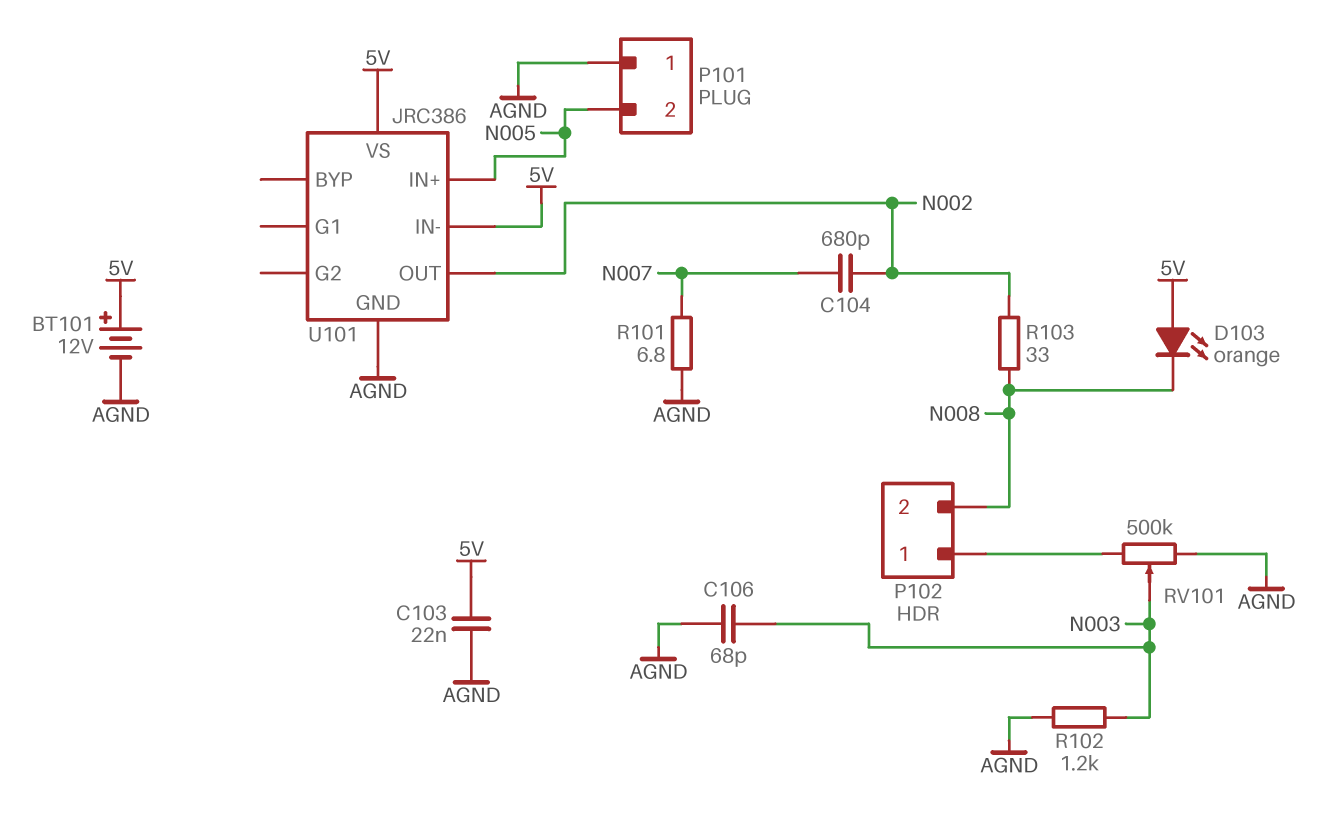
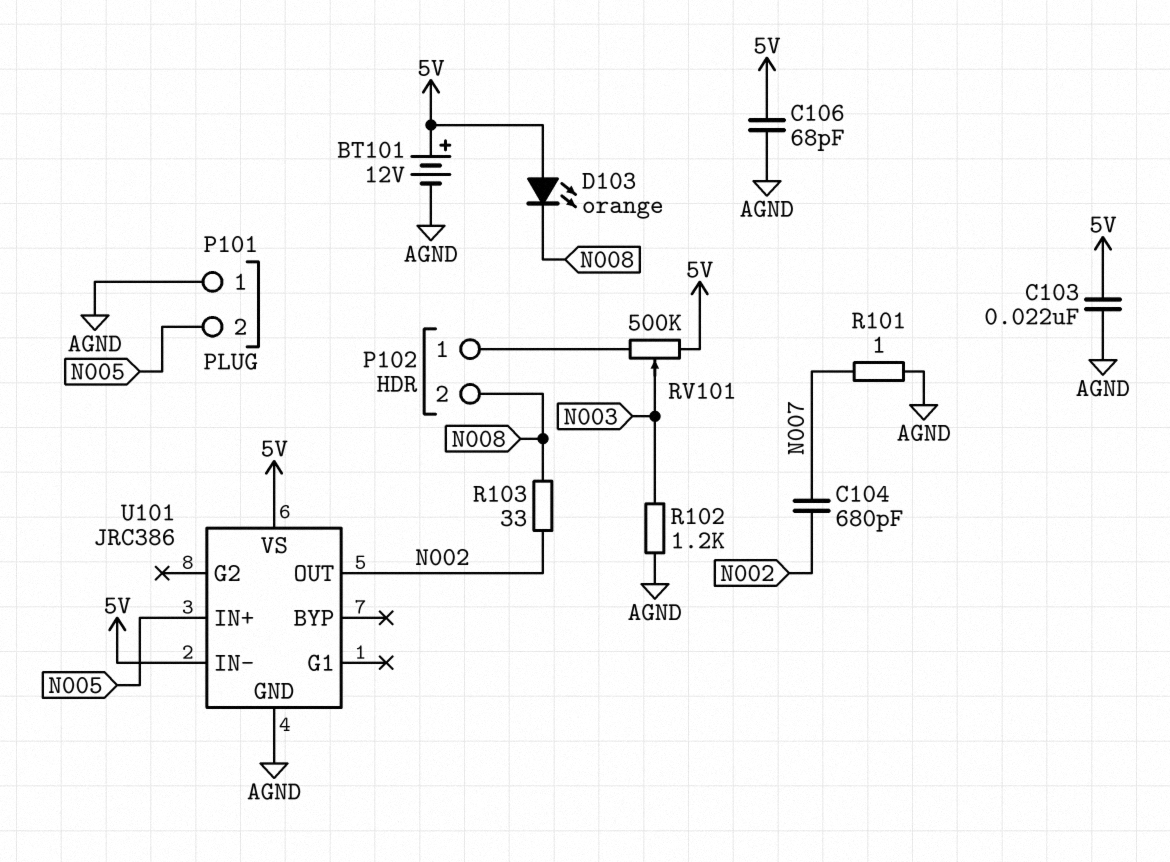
C106: 68pF (AGND, N003) -> 68pF (5V, AGND)
R101: 6.8 (AGND, N007) -> 1 (AGND, N007)
RV101: 500k (AGND, P102/1, wiper N003) -> 500k (5V, P102/1, wiper N003)

